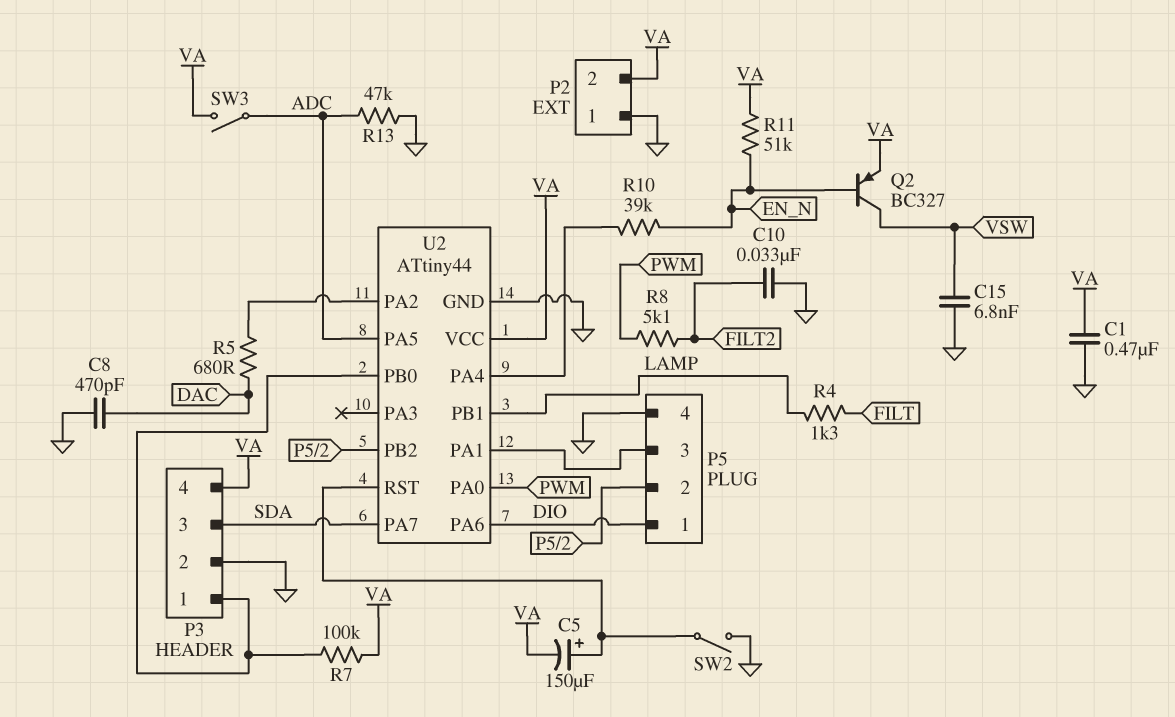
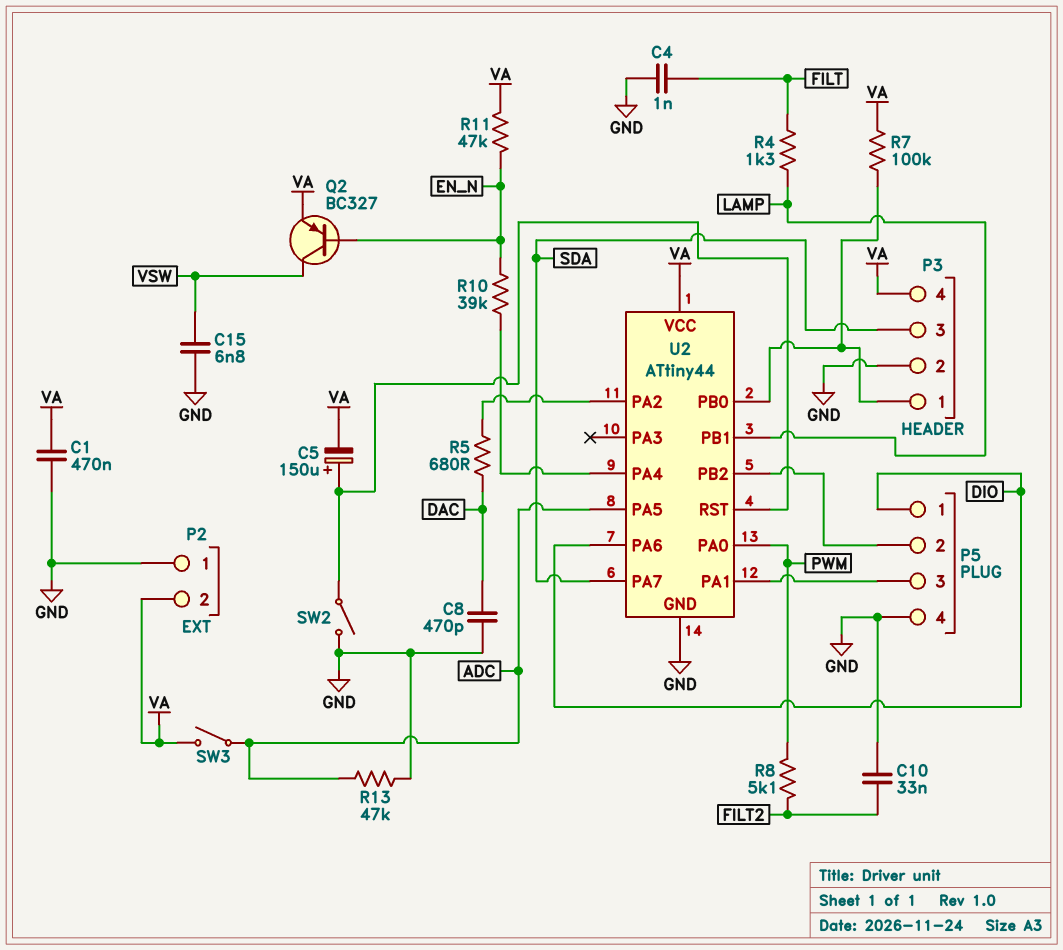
C4: none -> 1nF (FILT, GND)
R11: 51k (EN_N, VA) -> 47k (EN_N, VA)

